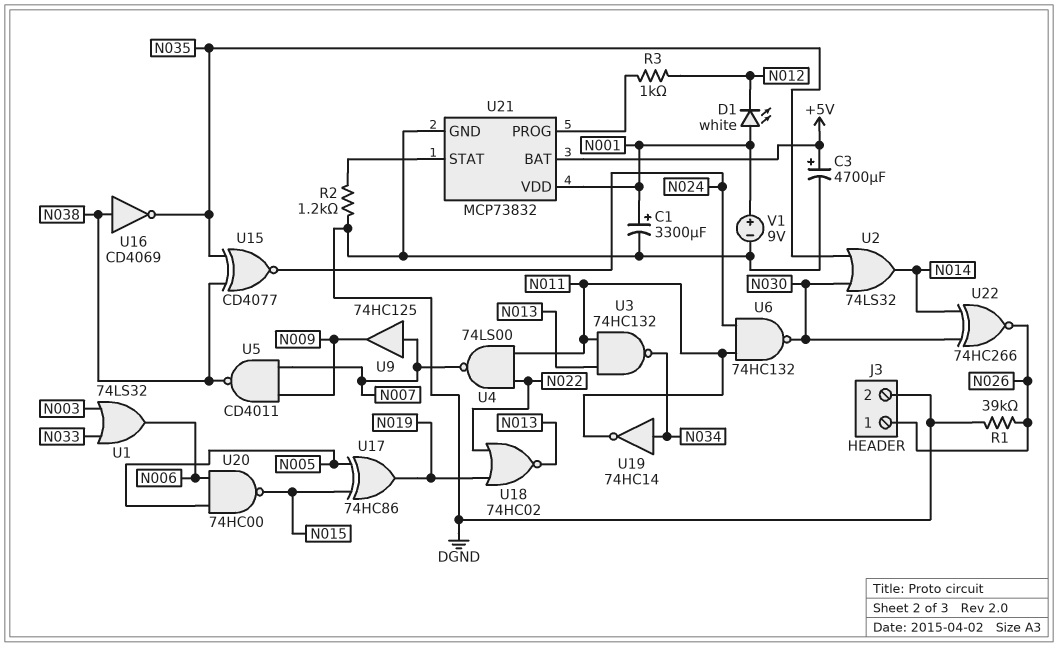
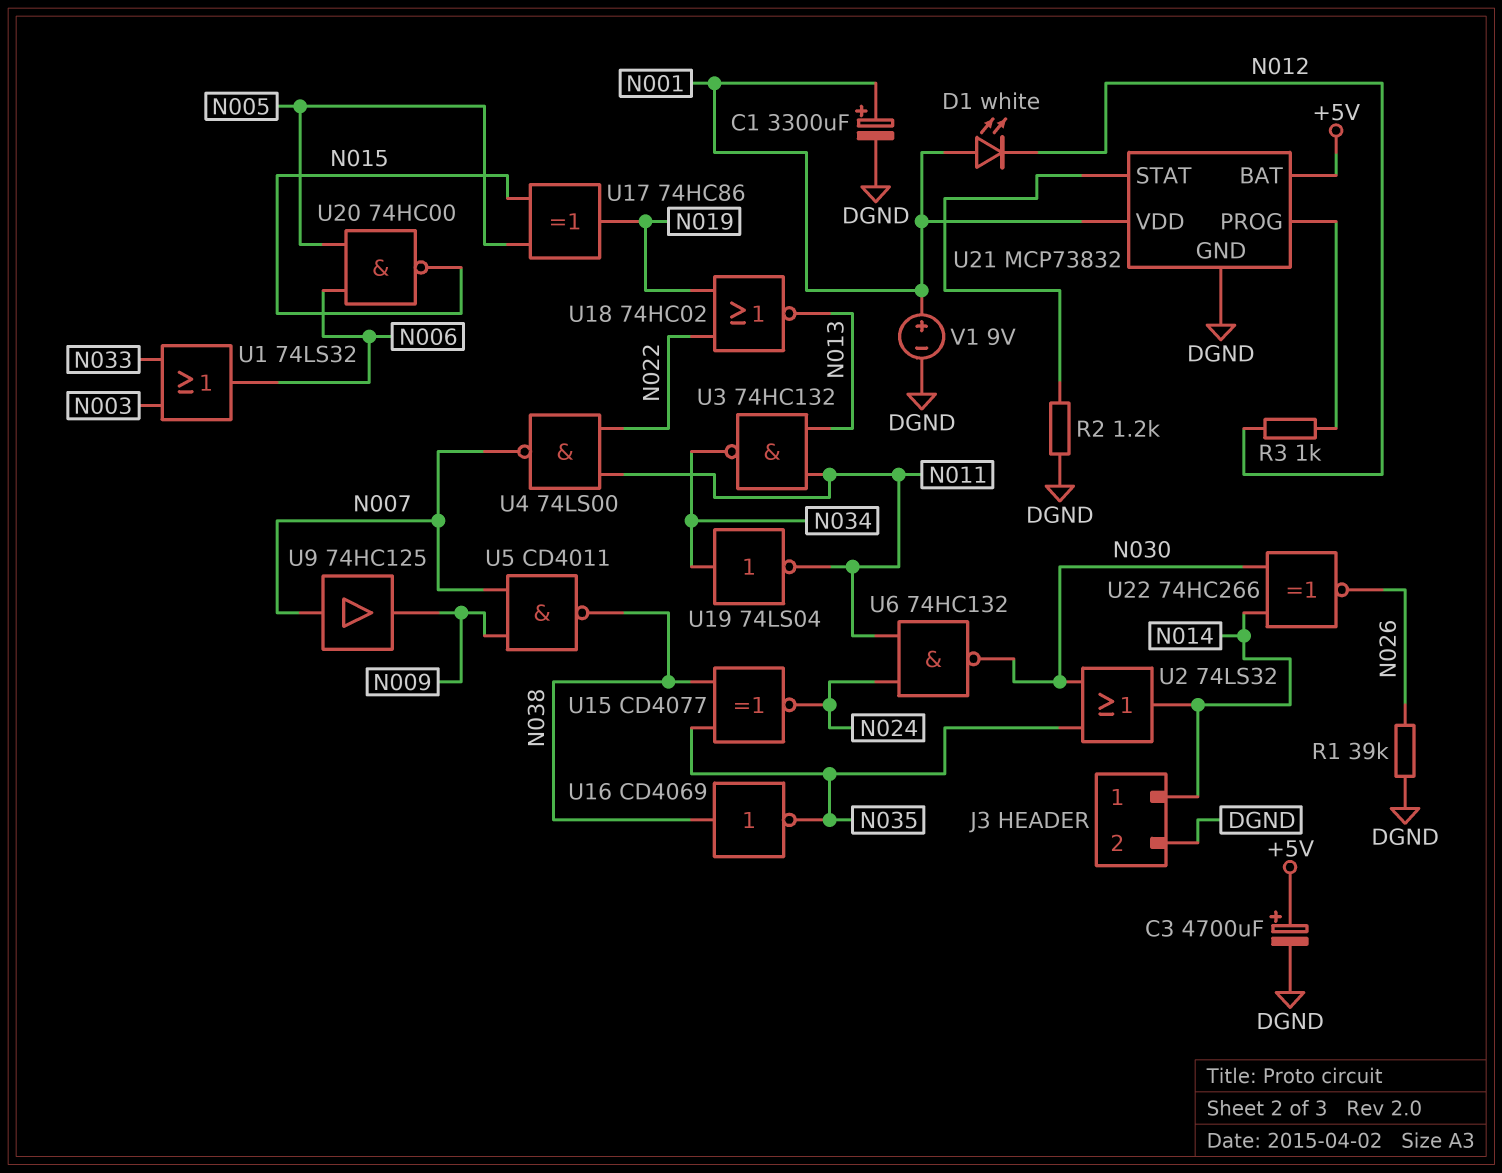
J3 pin 1: N026 -> N014
U19: NOT 74HC14 (in N034, out N011) -> NOT 74LS04 (in N034, out N011)

